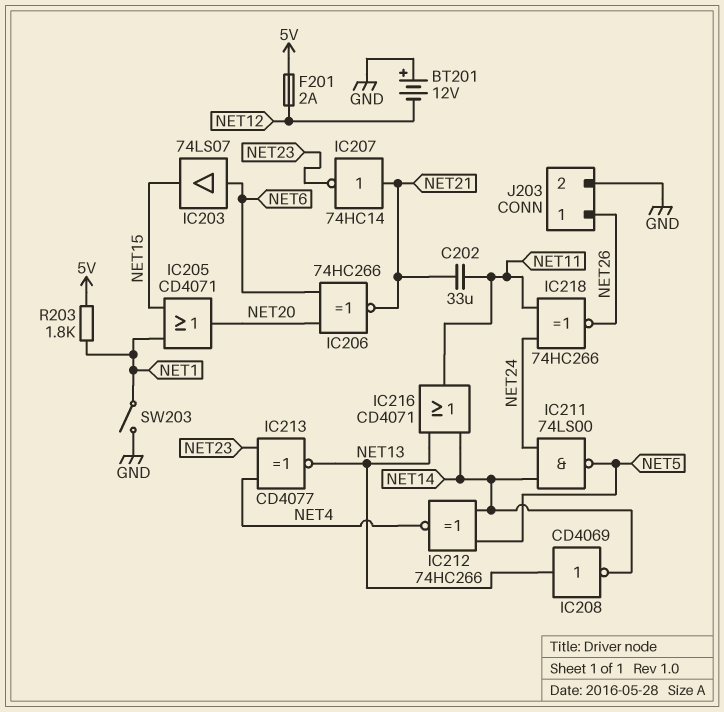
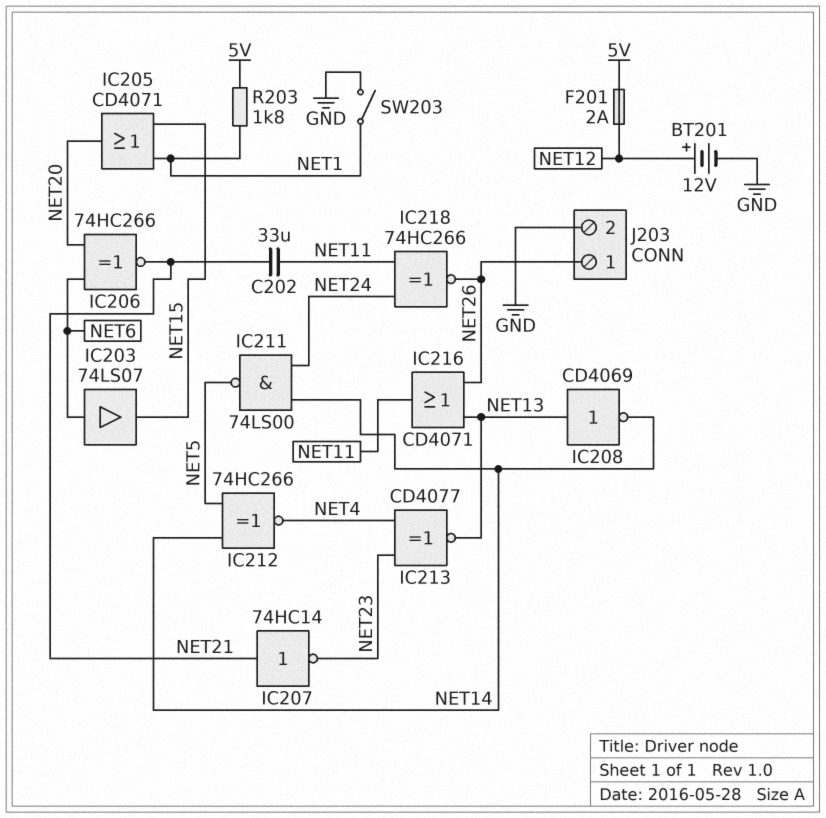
BT201: 12V (plus GND, minus NET12) -> 12V (plus NET12, minus GND)
IC216: OR CD4071 (in NET13, in NET14, out NET11) -> OR CD4071 (in NET13, in NET26, out NET11)

